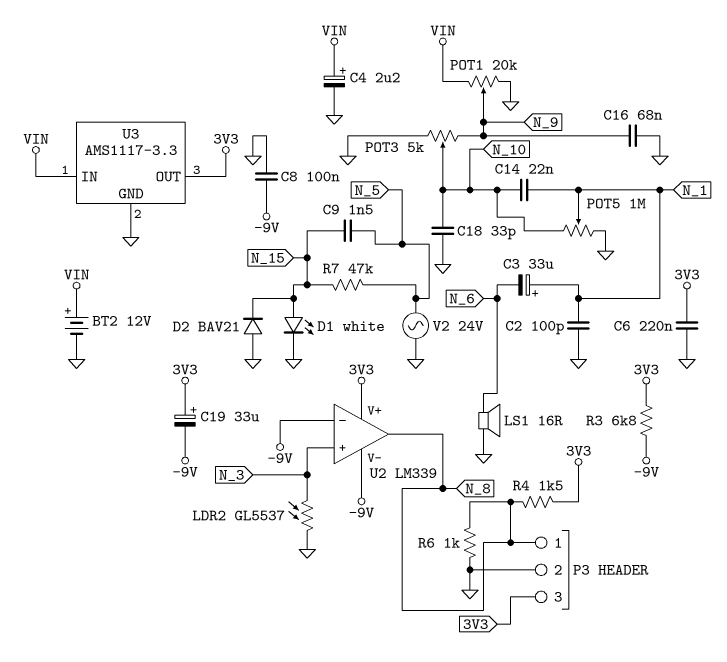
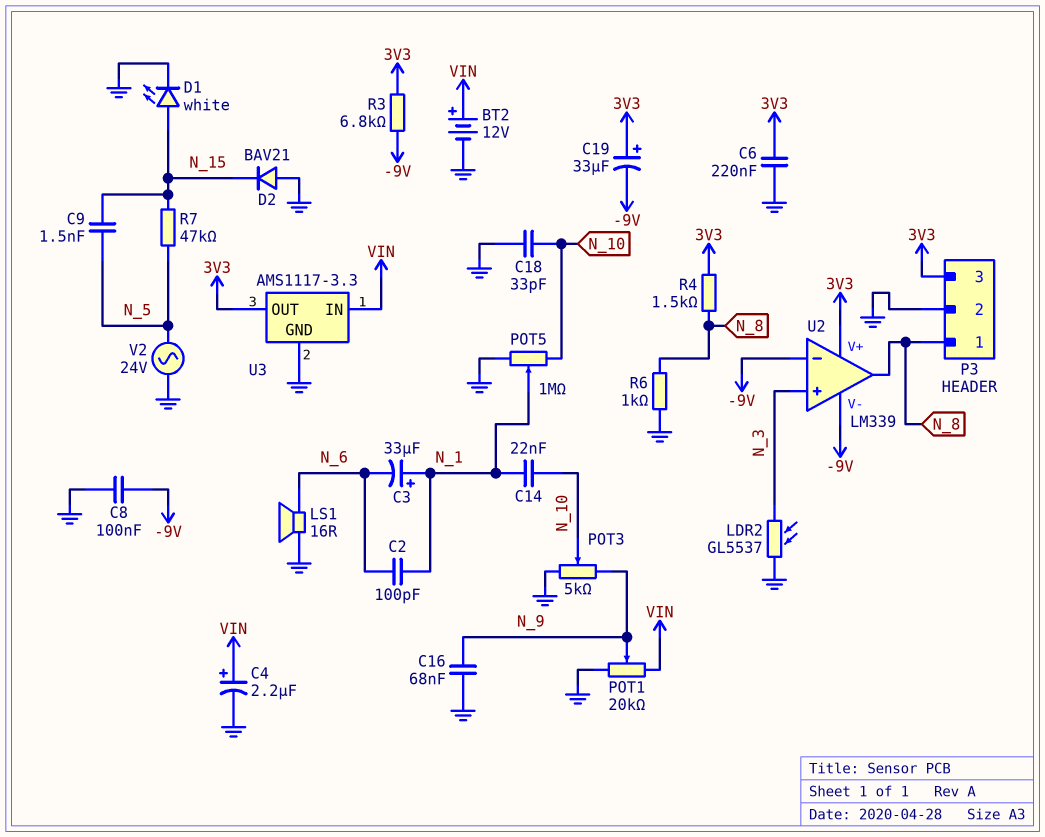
C2: 100pF (GND, N_1) -> 100pF (N_1, N_6)

